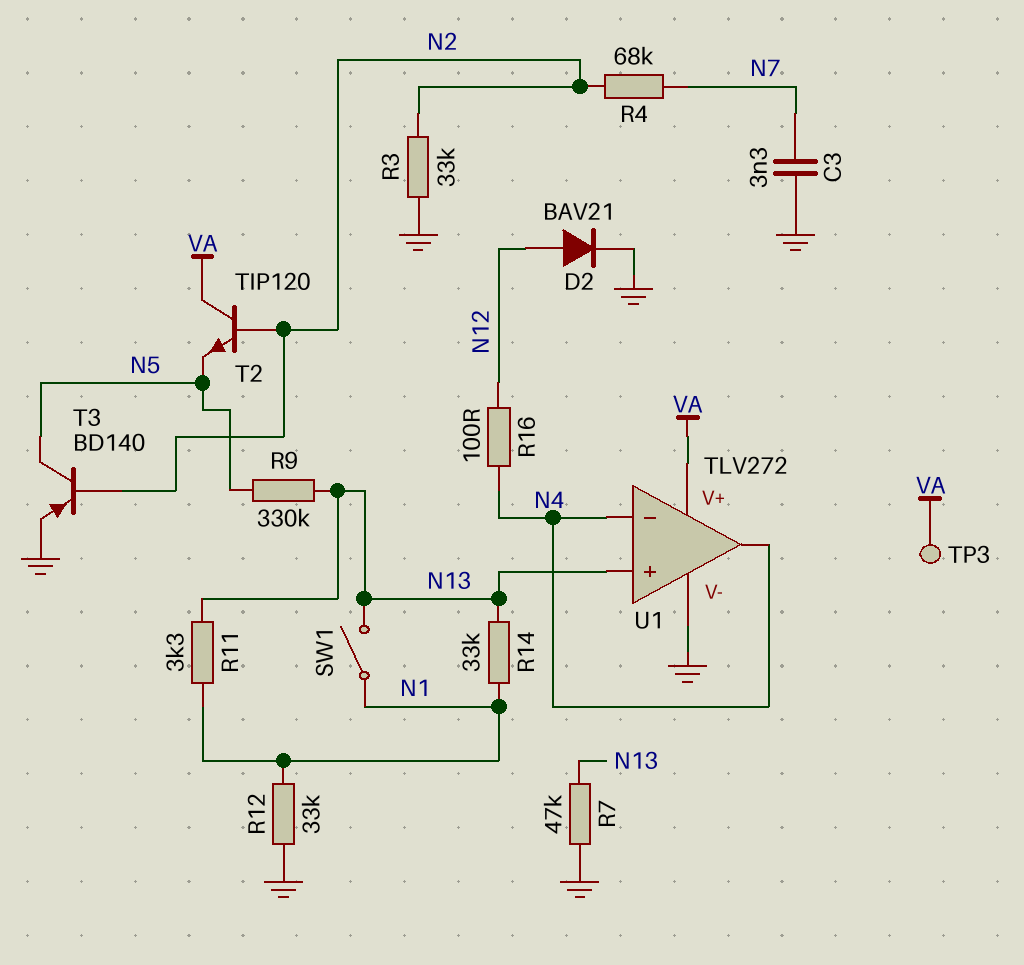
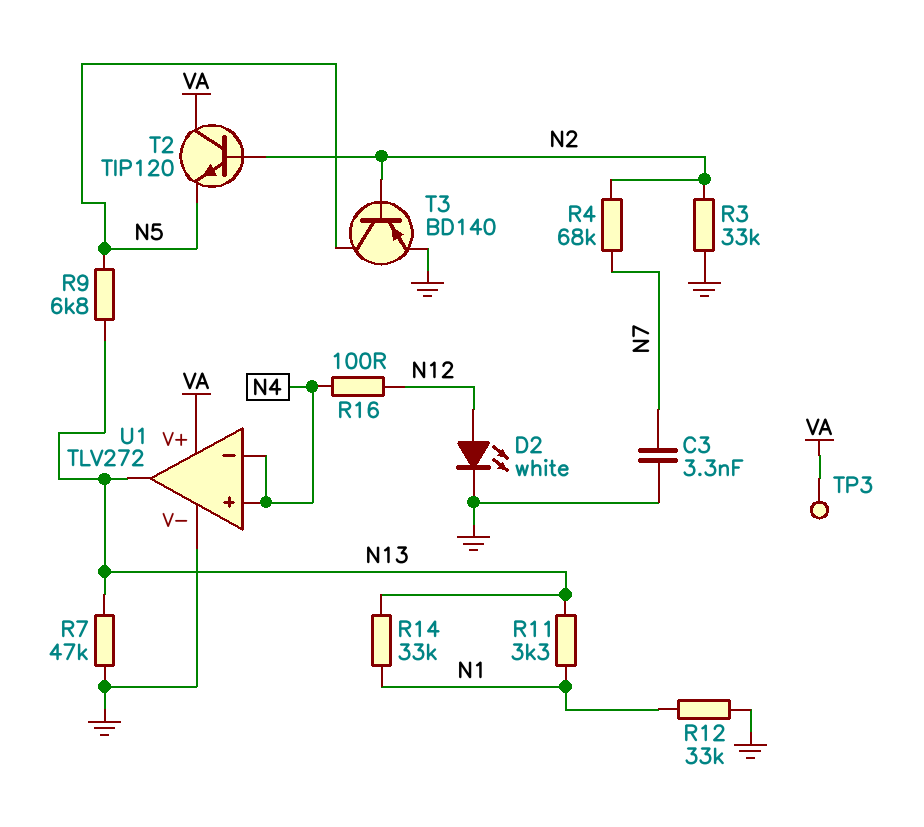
D2: diode BAV21 (A N12, K GND) -> LED white (A N12, K GND)
R9: 330k (N5, N13) -> 6.8k (N5, N13)
SW1: switch (N1, N13) -> none
U1 pin in+: N13 -> N4
U1 pin out: N4 -> N13

